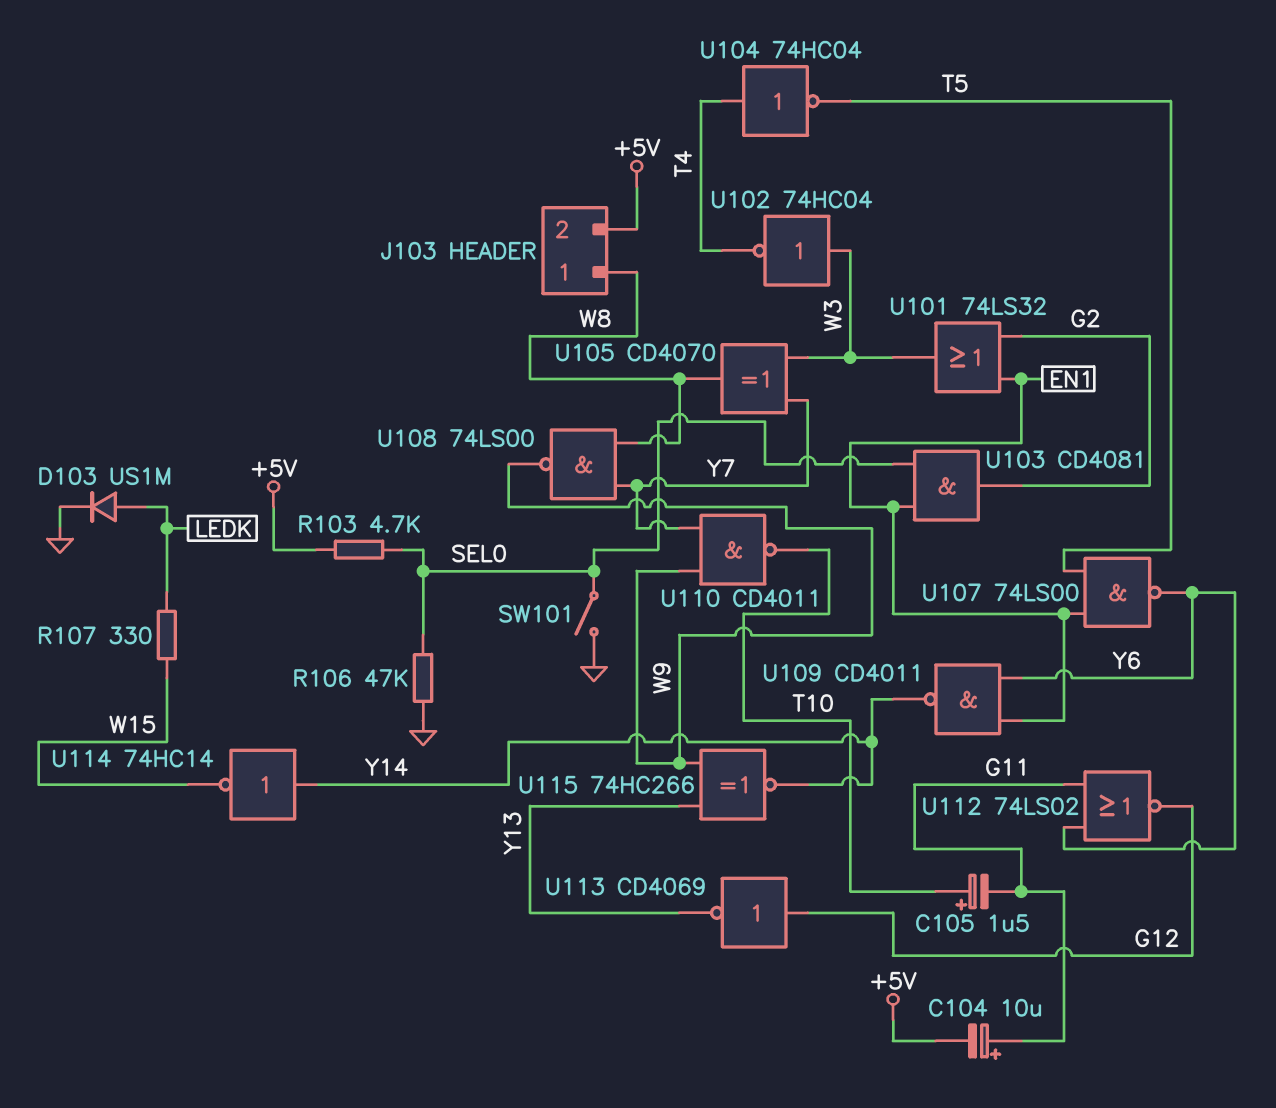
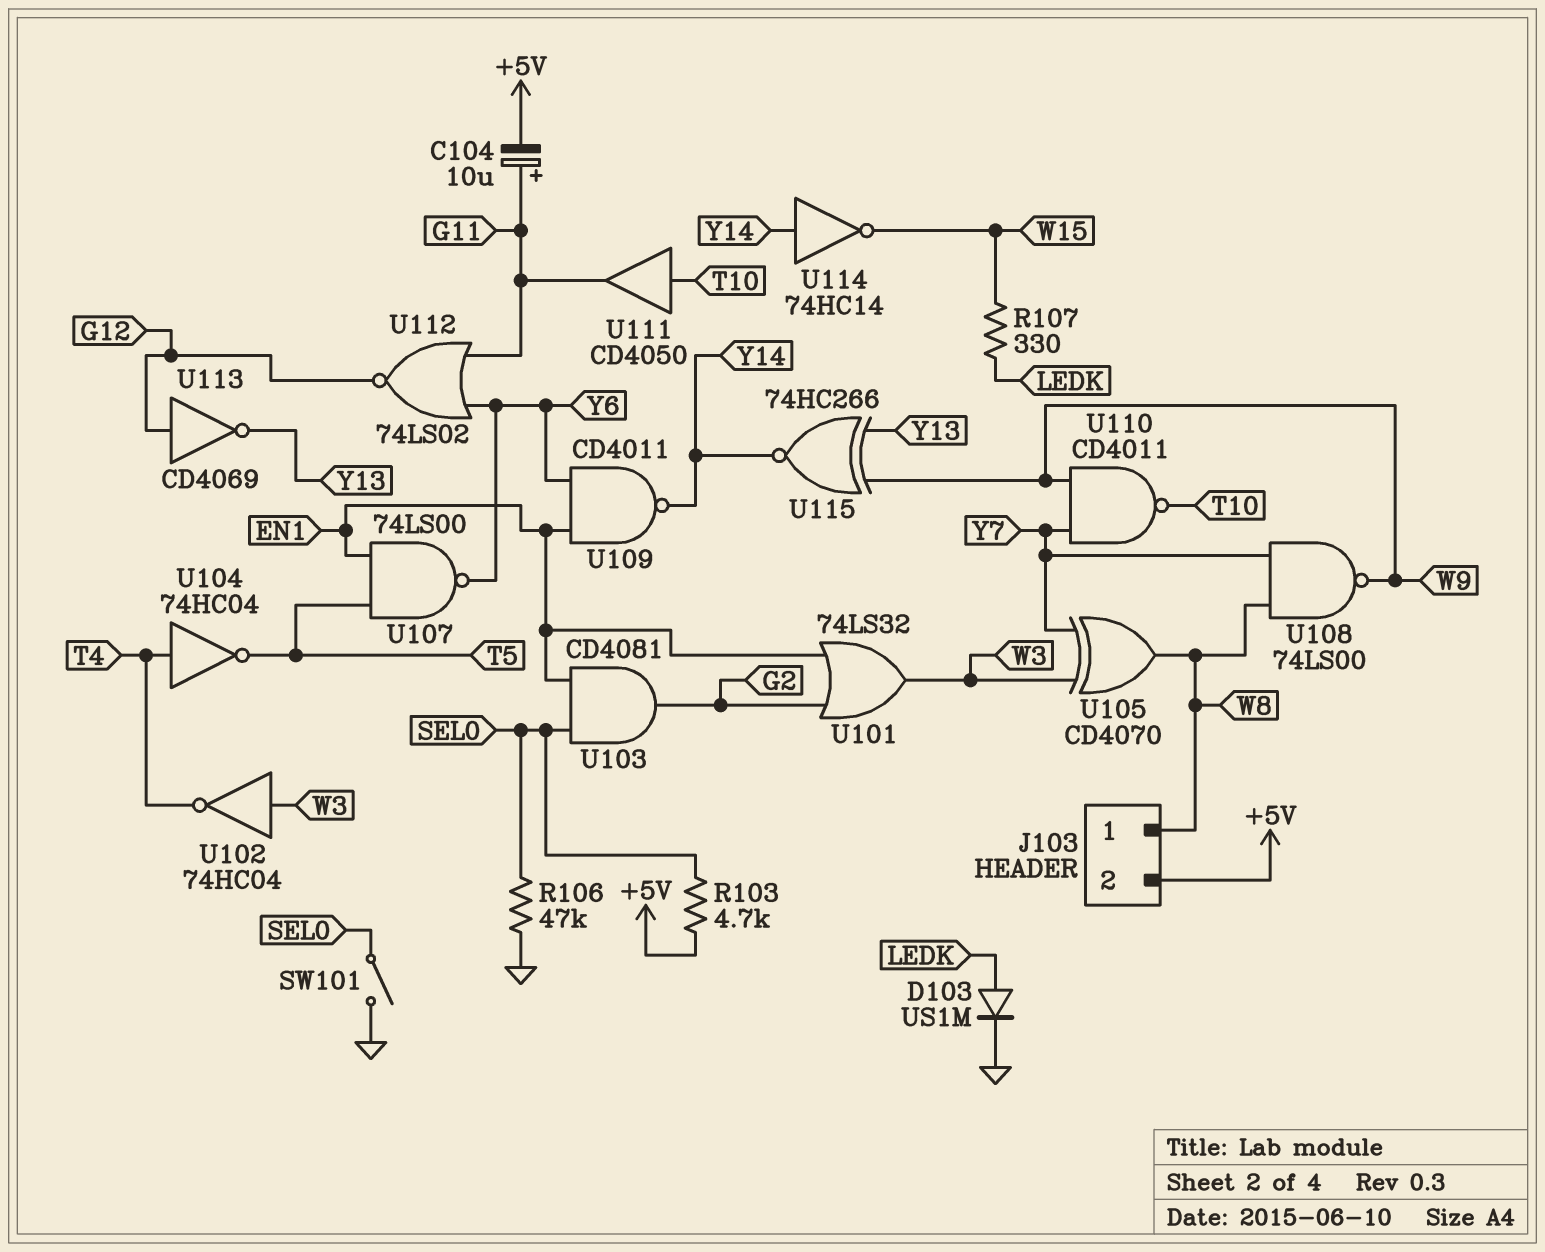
C105: 1.5uF (plus T10, minus G11) -> none
U111: none -> buffer CD4050 (in T10, out G11)

